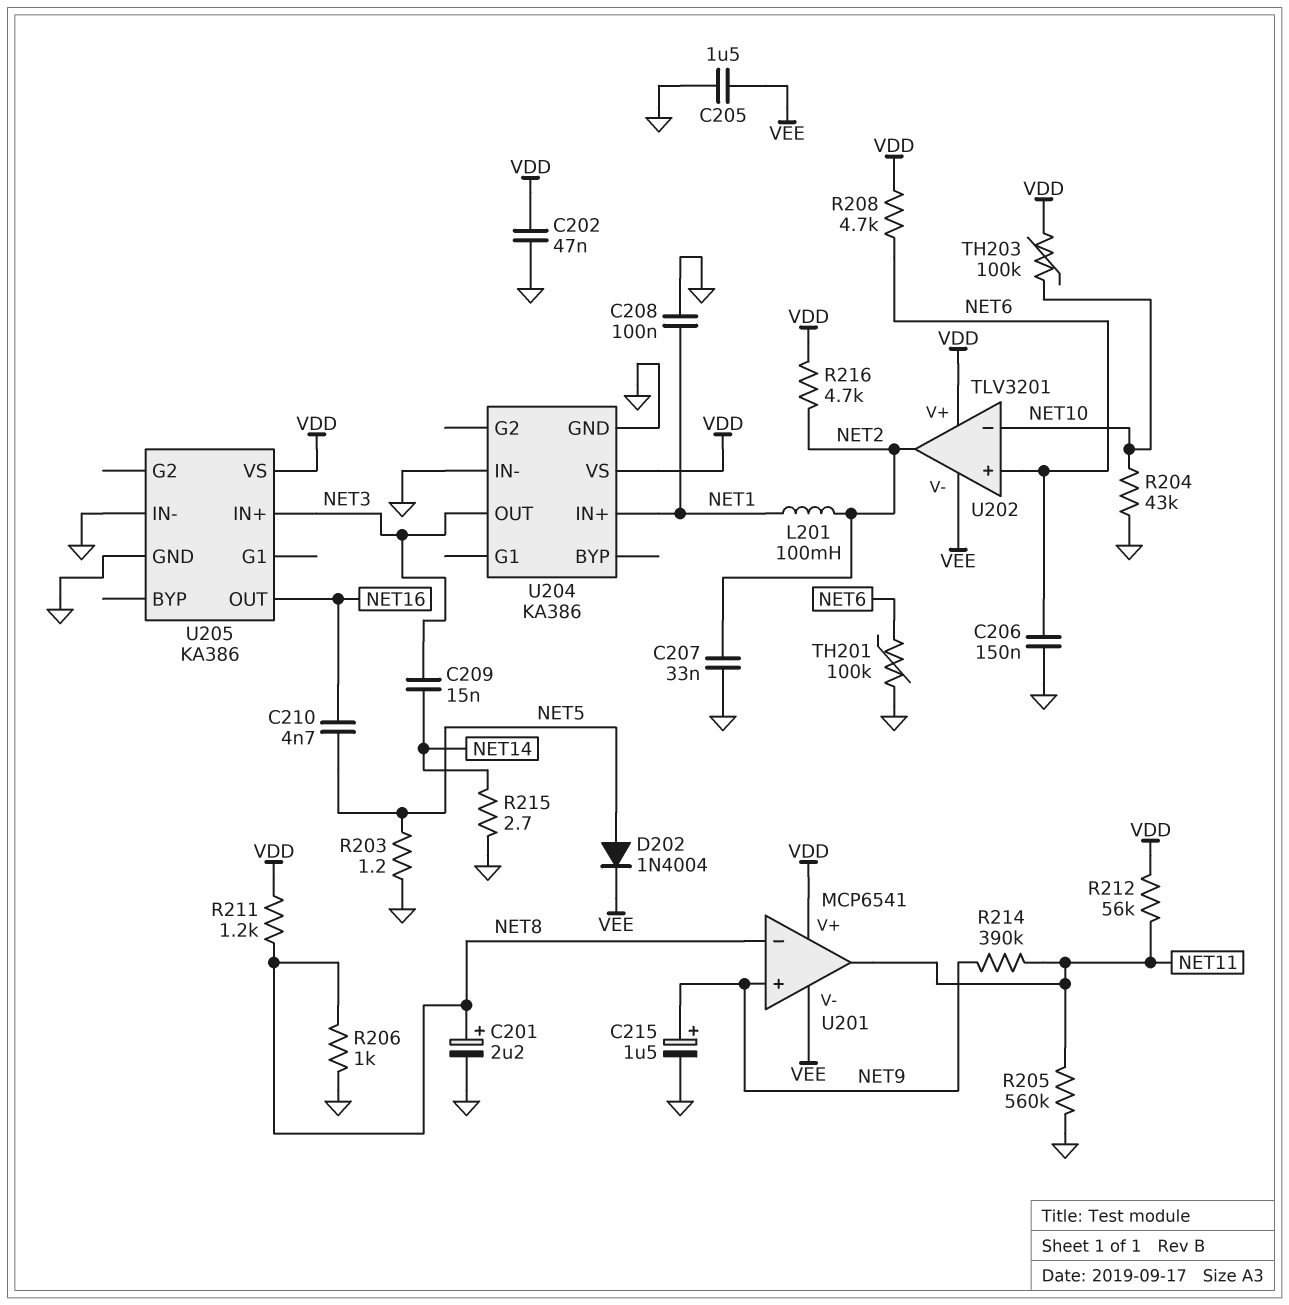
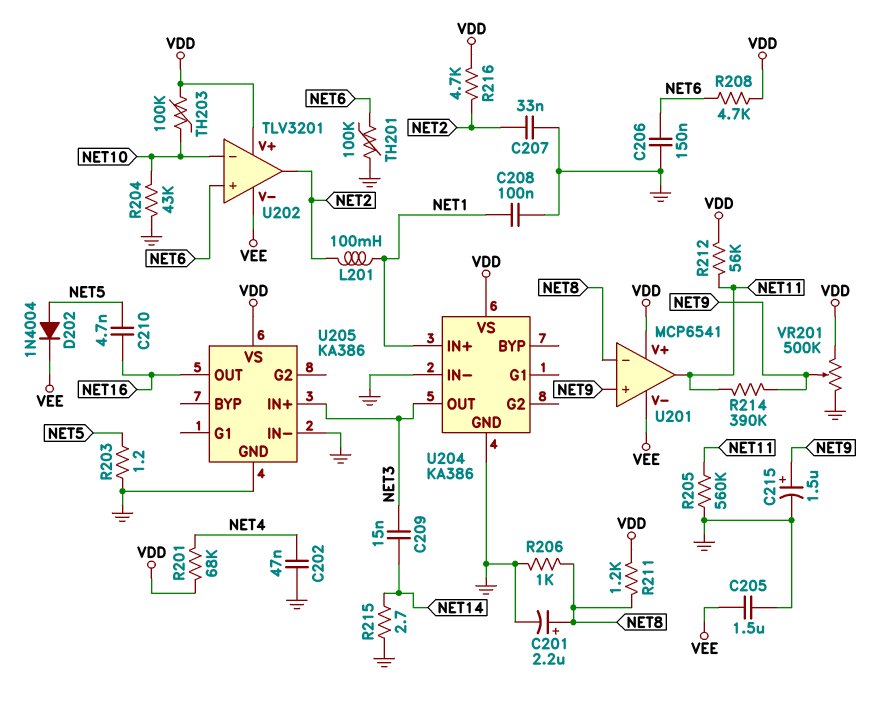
C202: 47nF (GND, VDD) -> 47nF (GND, NET4)
R201: none -> 68k (NET4, VDD)
VR201: none -> 500k (GND, VDD, wiper NET9)

